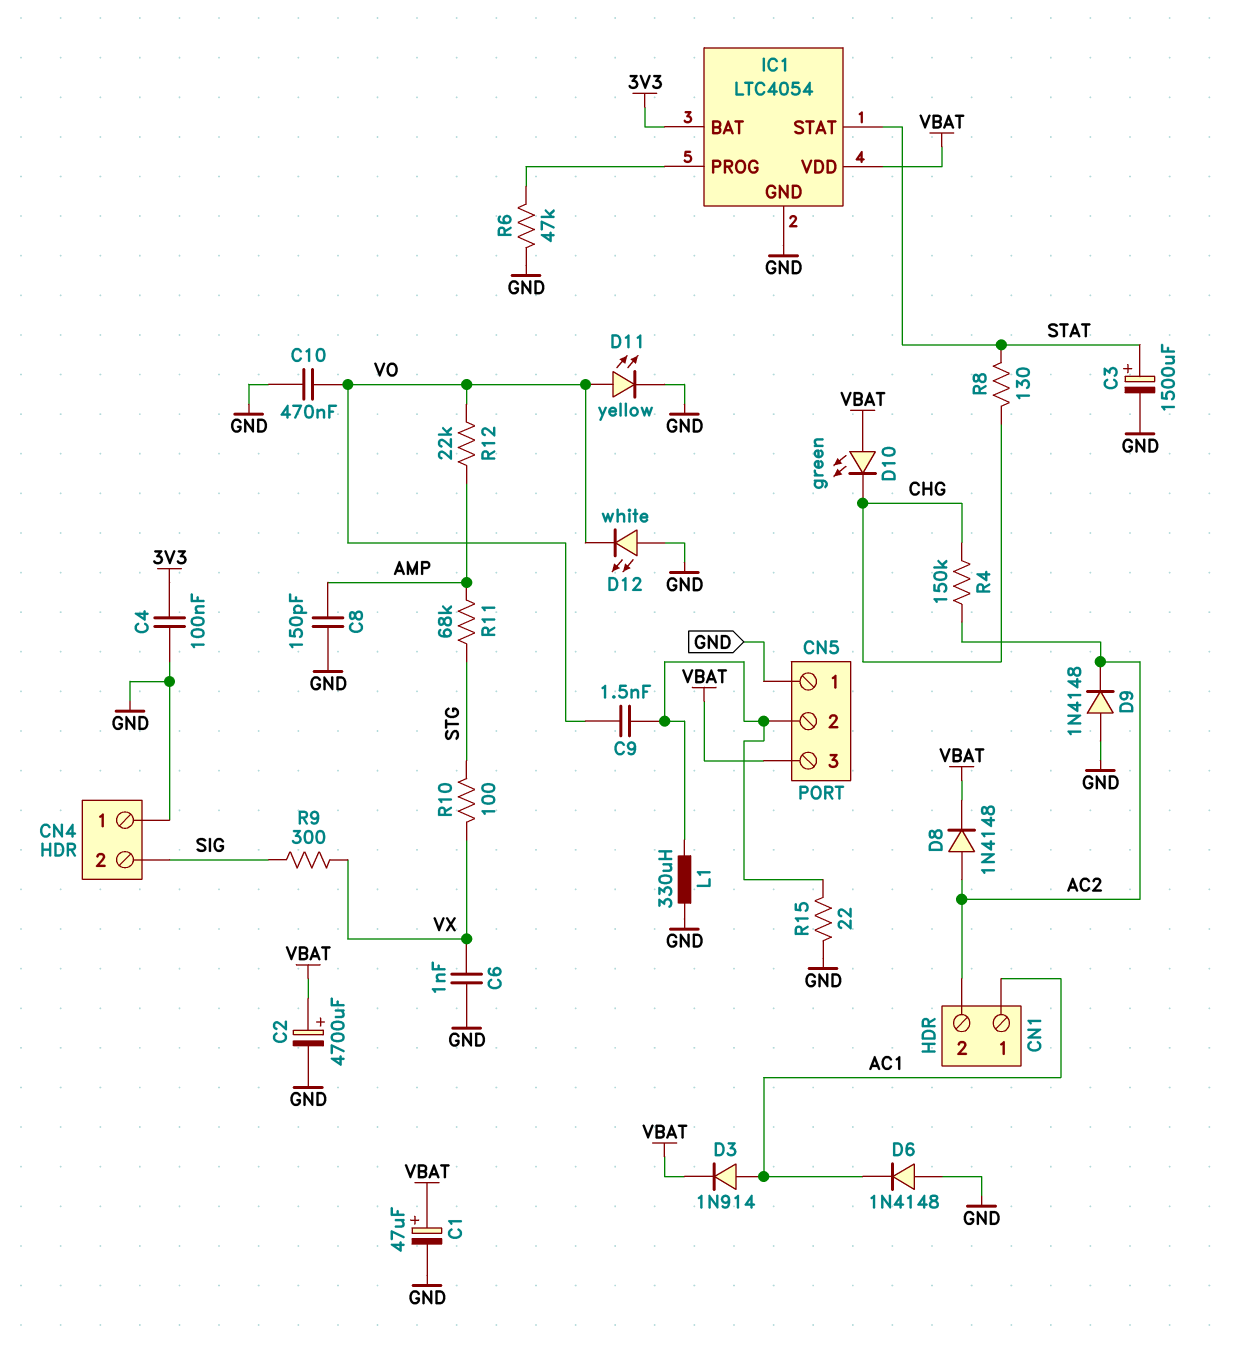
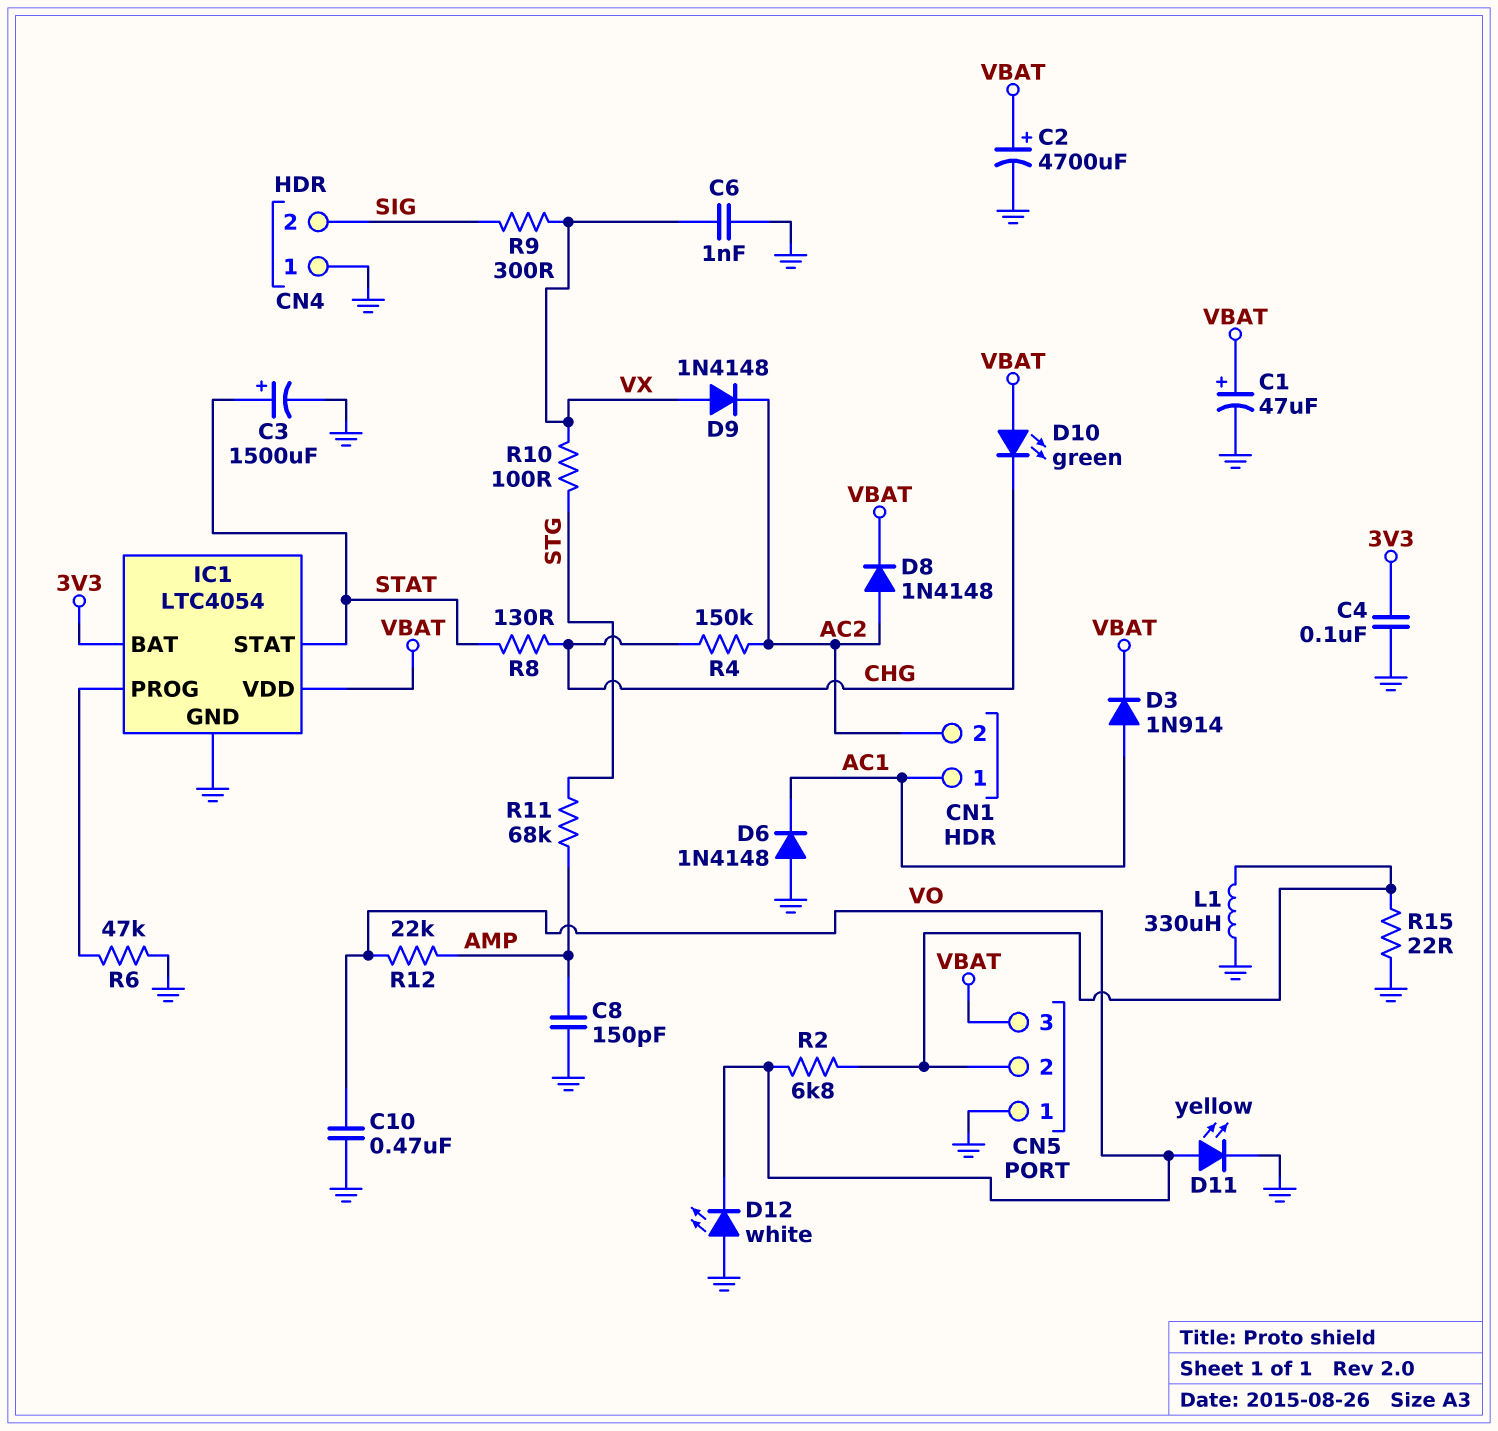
C9: 1.5nF (CN5/2, VO) -> none
D9: diode 1N4148 (A GND, K AC2) -> diode 1N4148 (A VX, K AC2)
R2: none -> 6.8k (CN5/2, VO)

